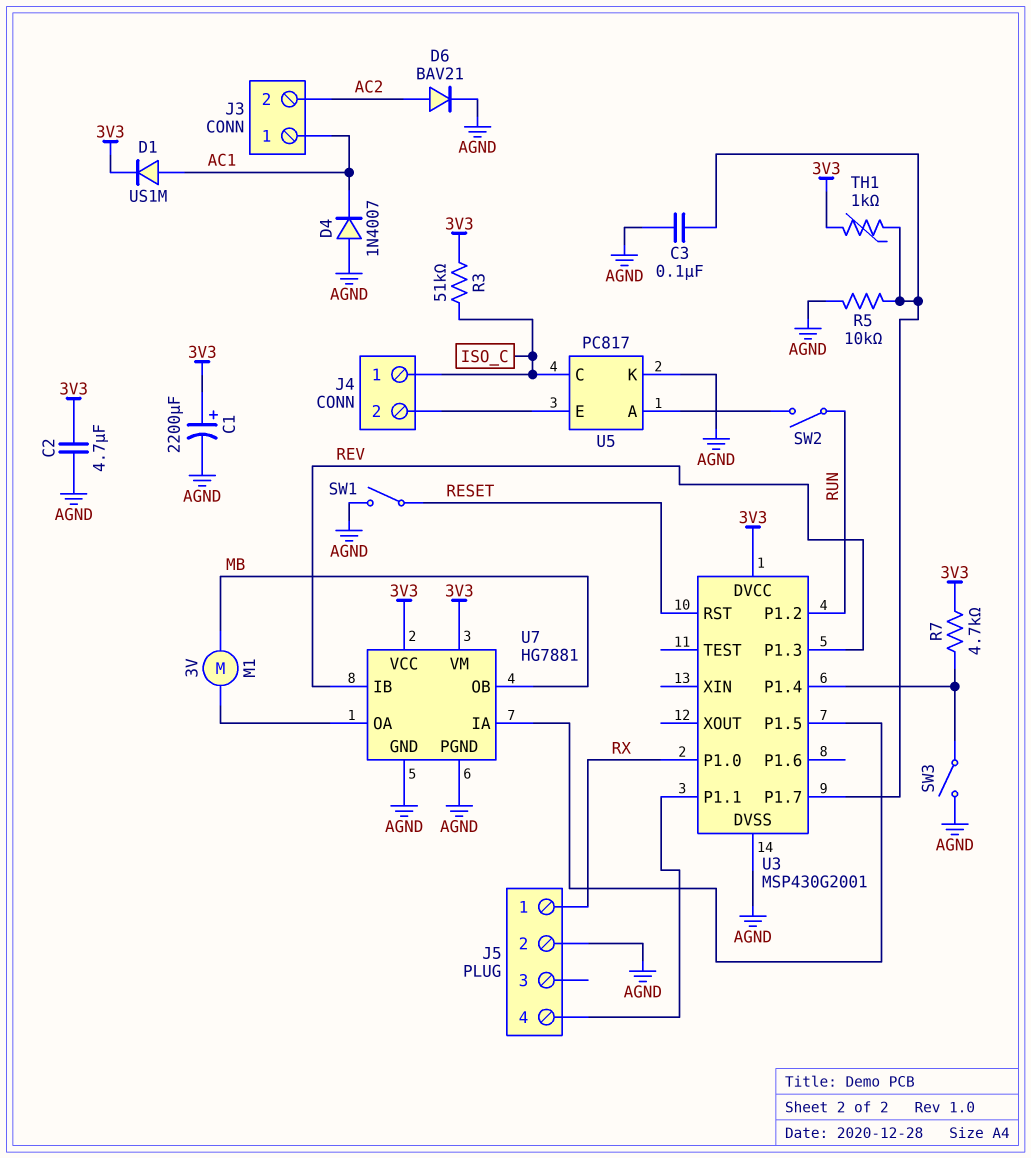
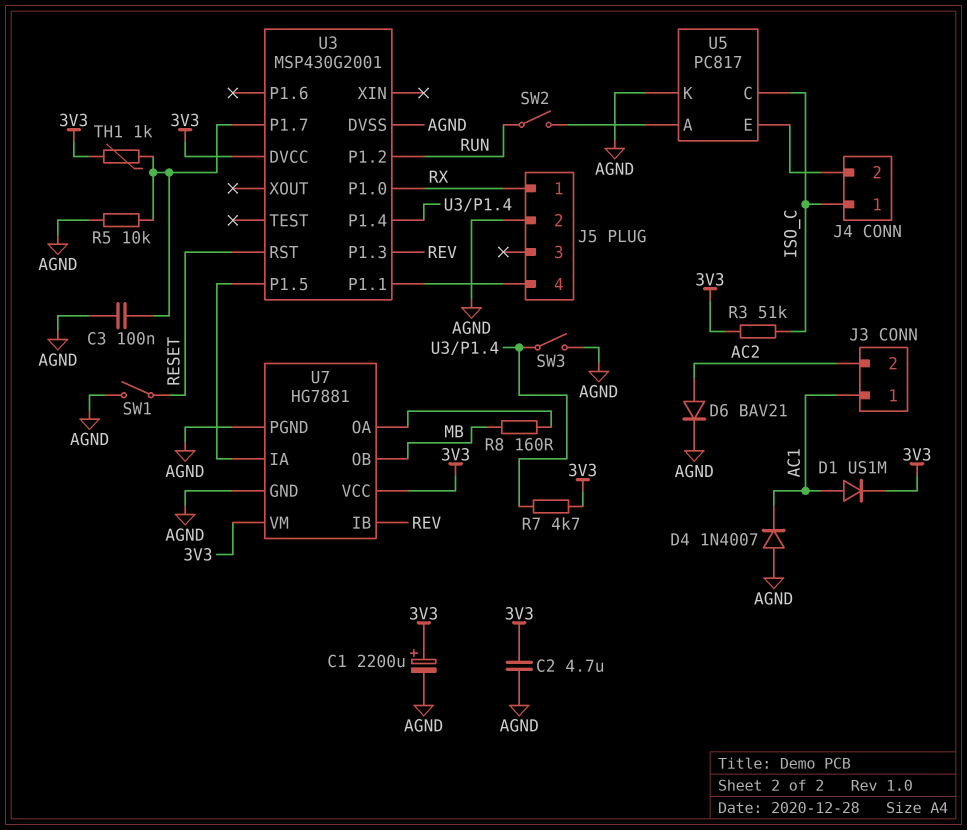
M1: motor 3V (MB, U7/OA) -> none
R8: none -> 160 (MB, U7/OA)

